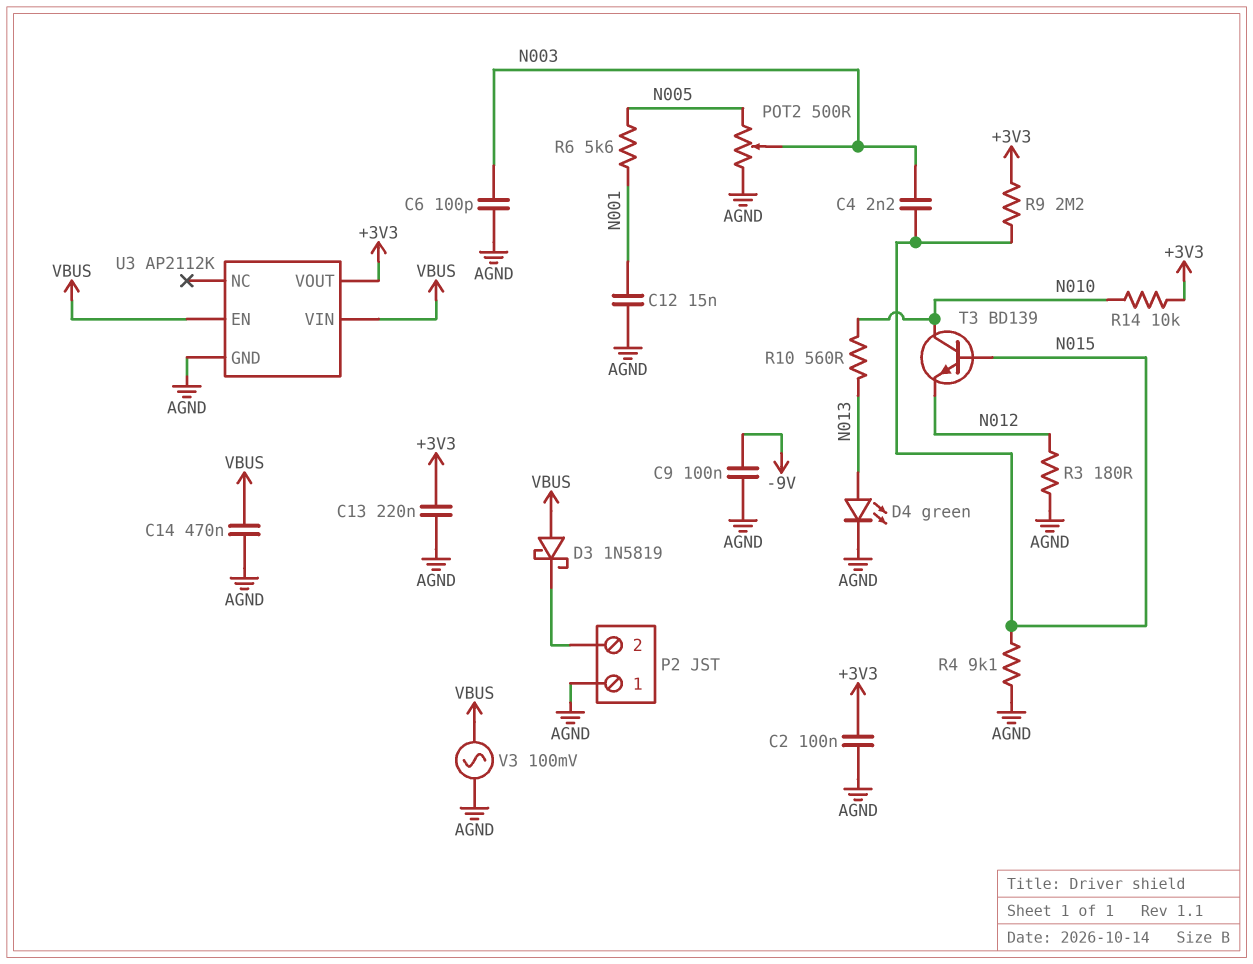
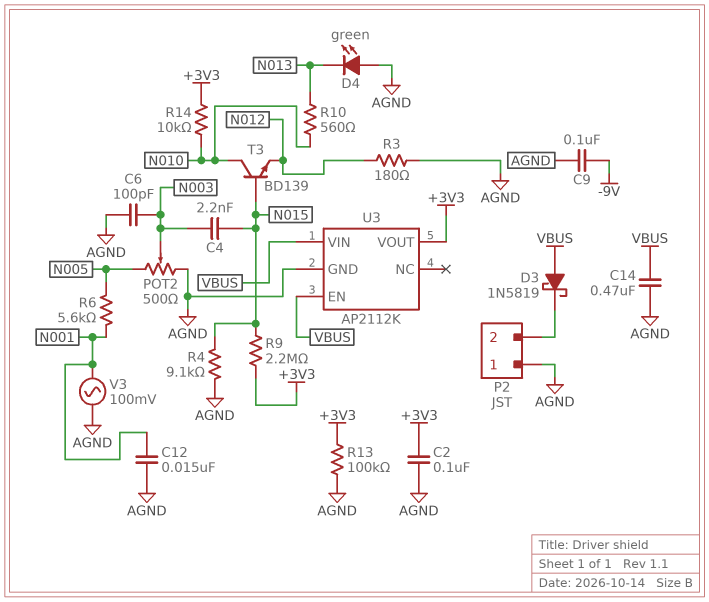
C13: 220nF (+3V3, AGND) -> none
D4: LED green (A N013, K AGND) -> LED green (A AGND, K N013)
R13: none -> 100k (+3V3, AGND)
V3: AC 100mV (AGND, VBUS) -> AC 100mV (AGND, N001)

